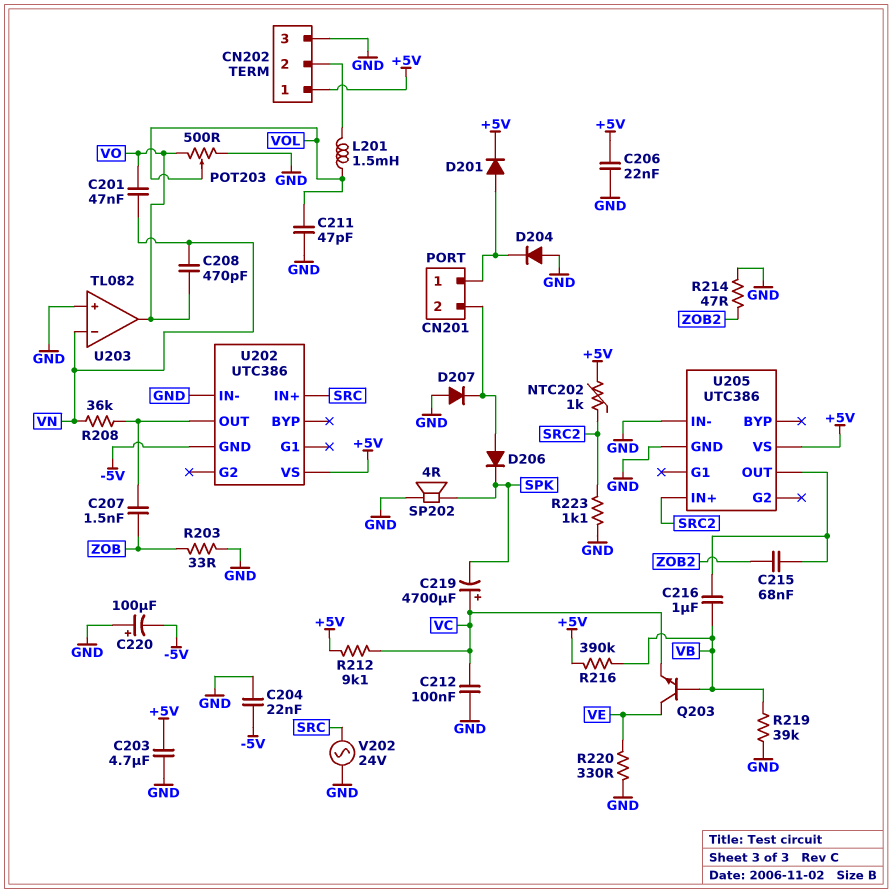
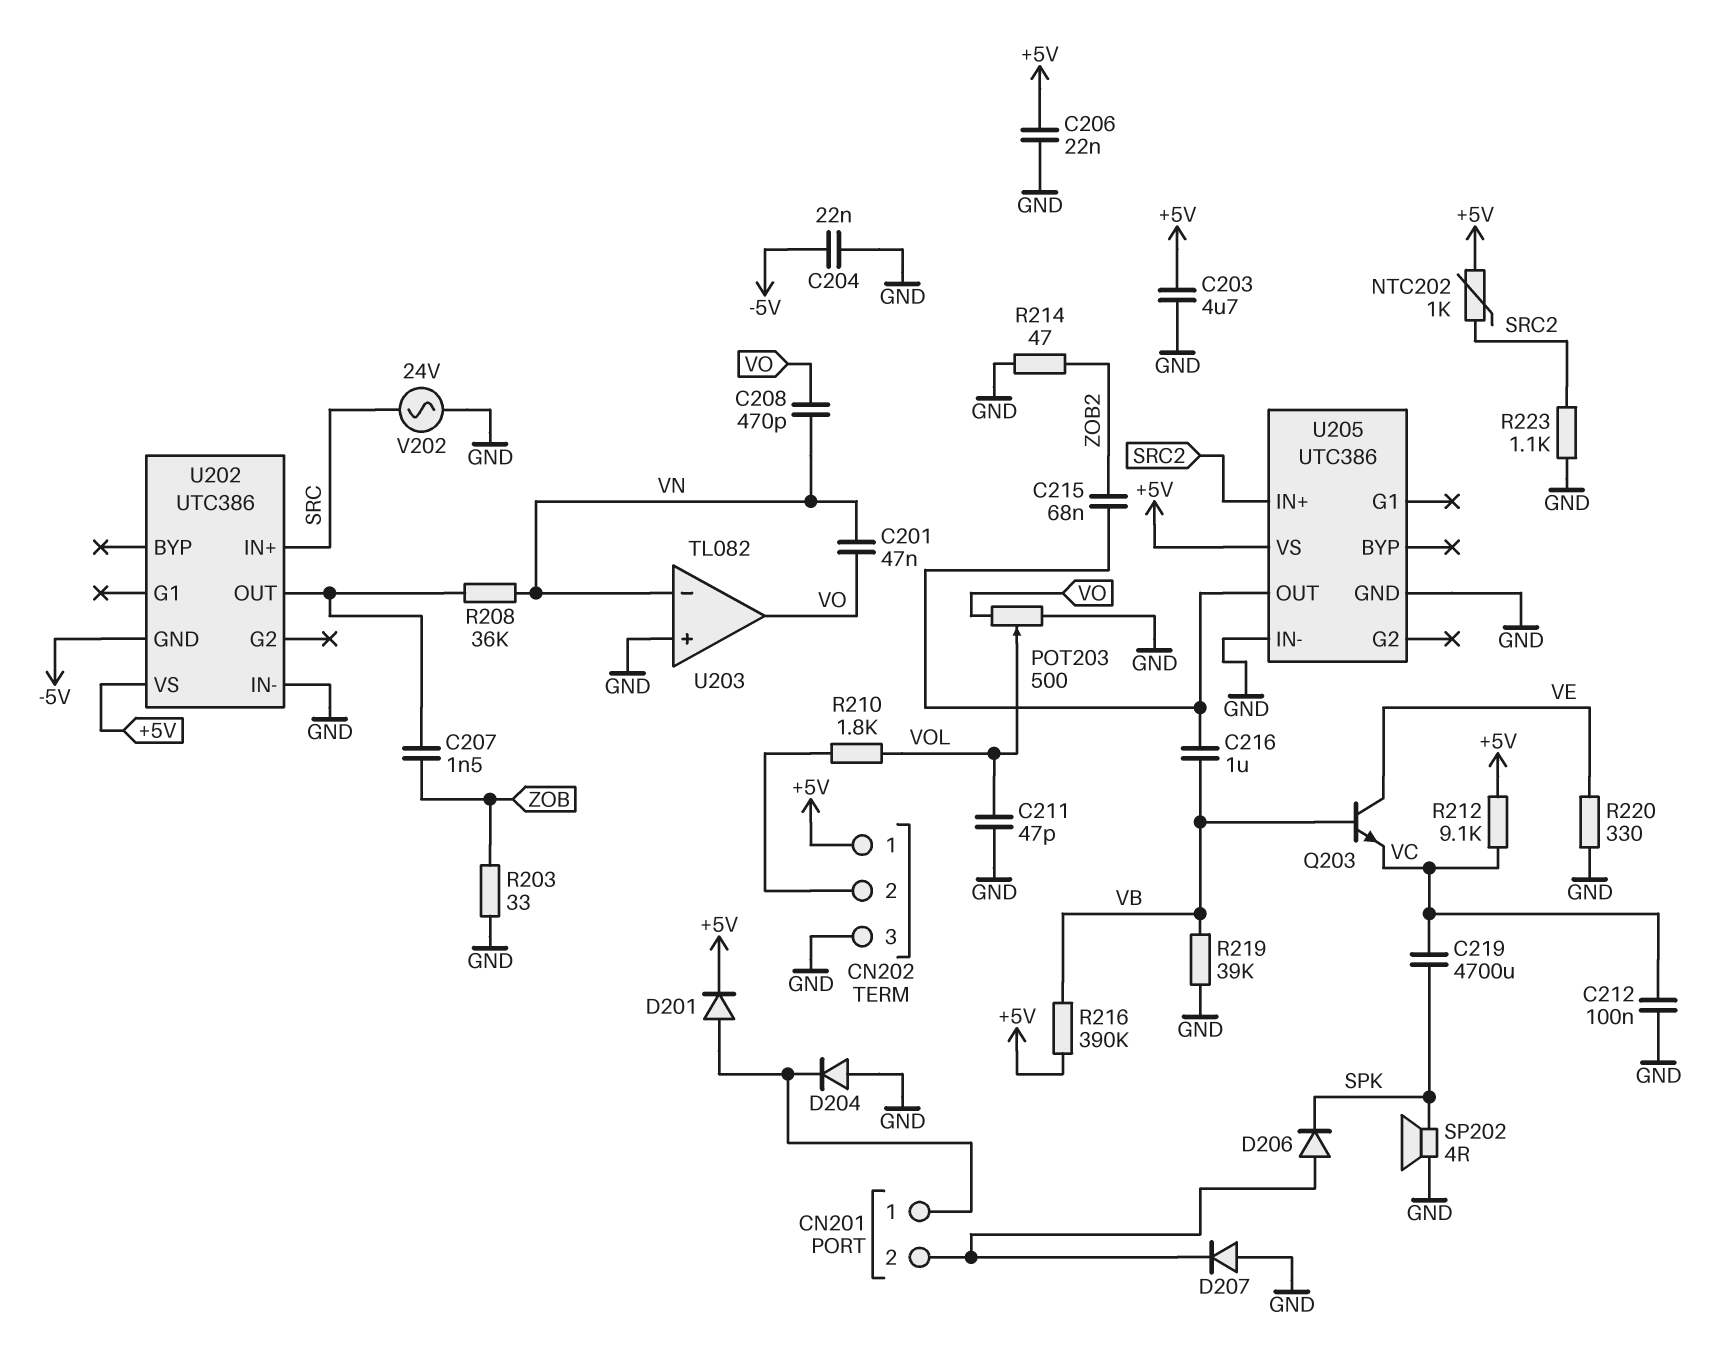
C219: 4700uF (plus VC, minus SPK) -> 4700uF (SPK, VC)
C220: 100uF (plus GND, minus -5V) -> none
L201: 1.5mH (CN202/2, VOL) -> none
R210: none -> 1.8k (CN202/2, VOL)

